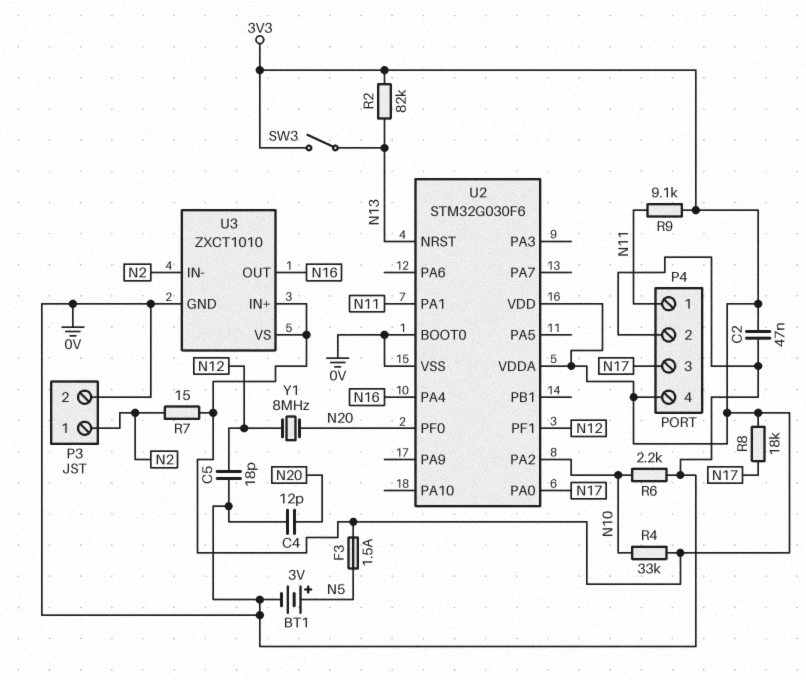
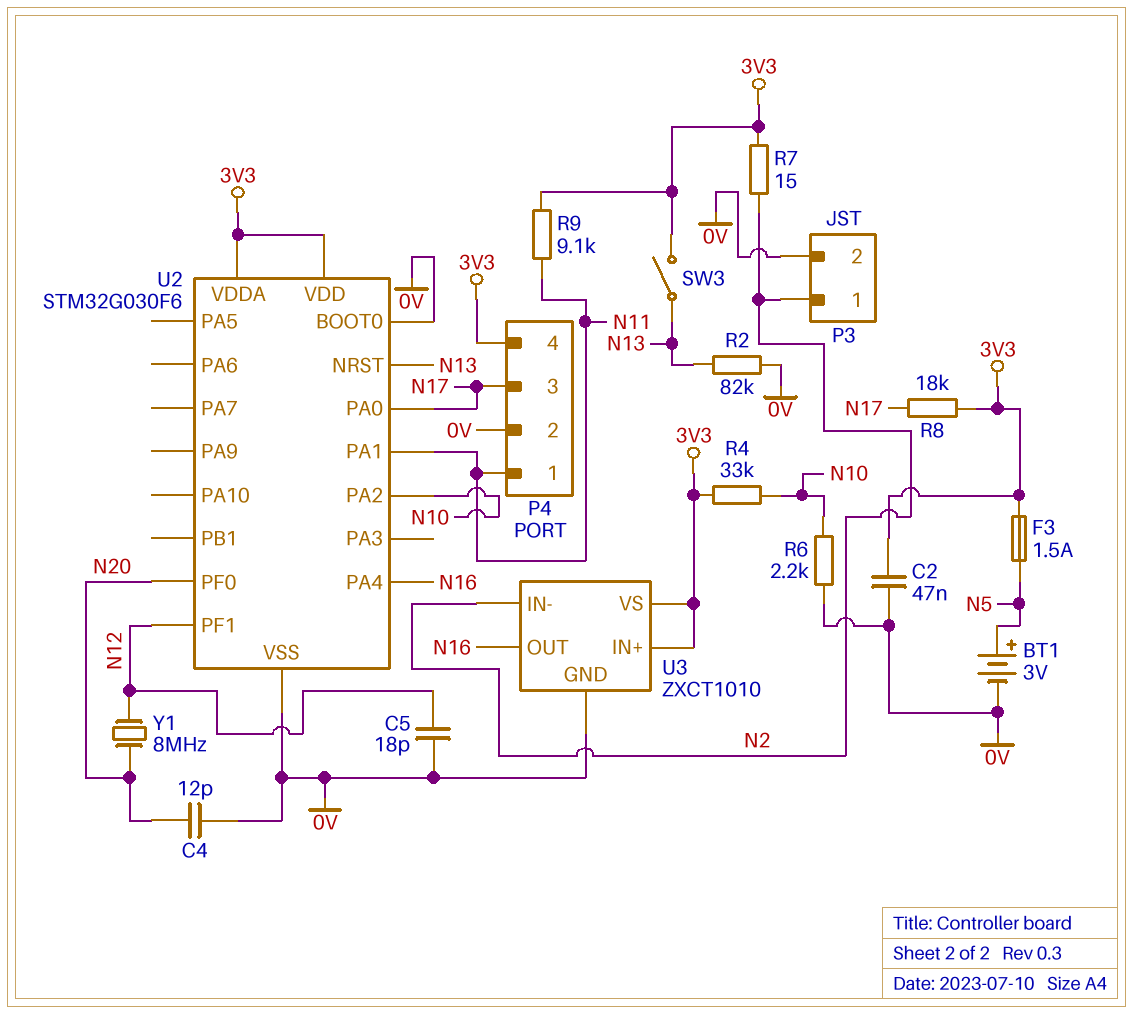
R2: 82k (3V3, N13) -> 82k (0V, N13)

